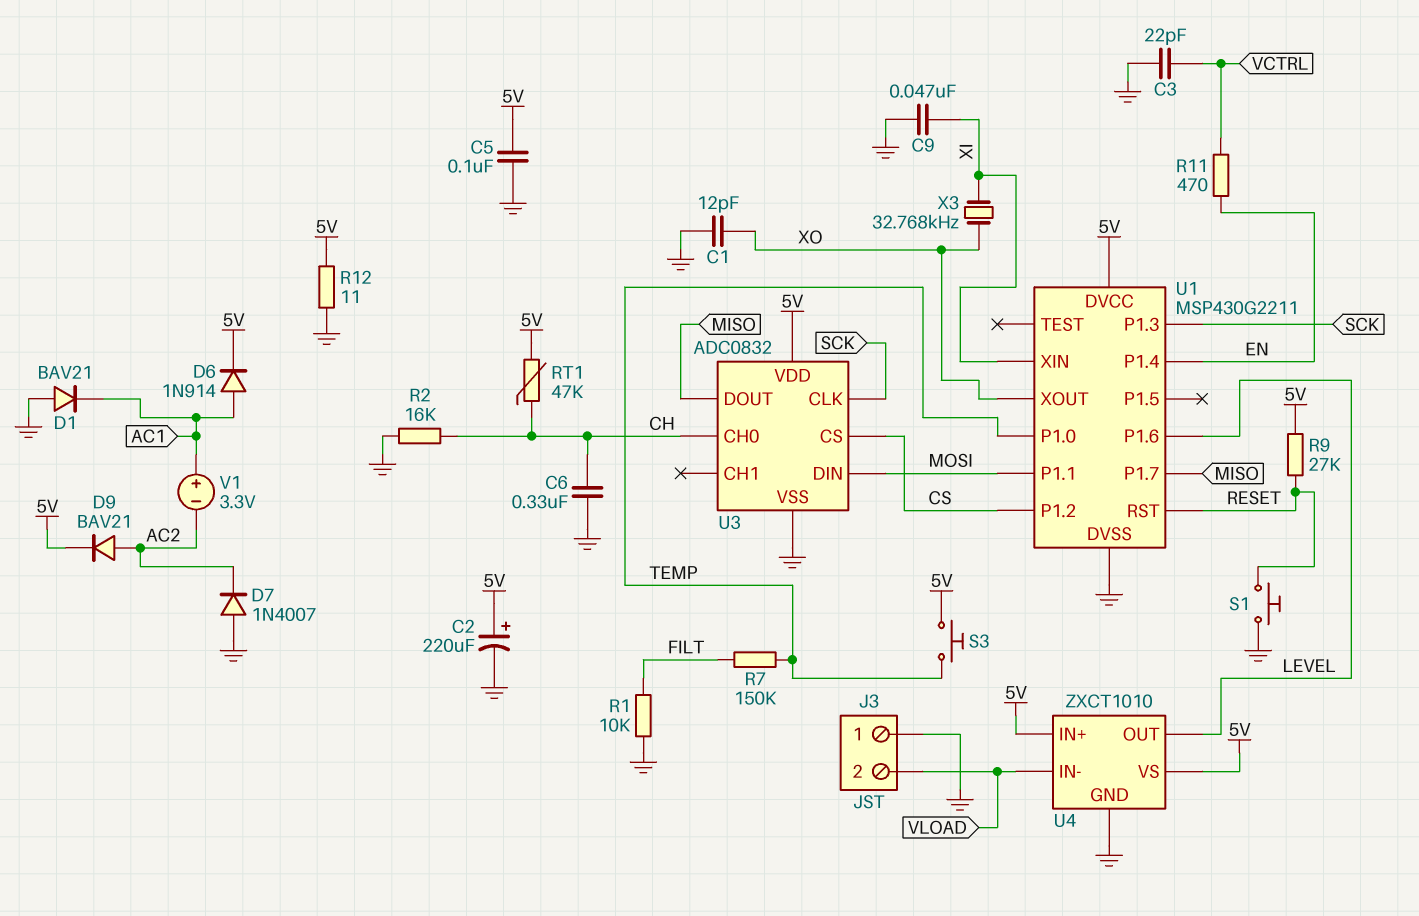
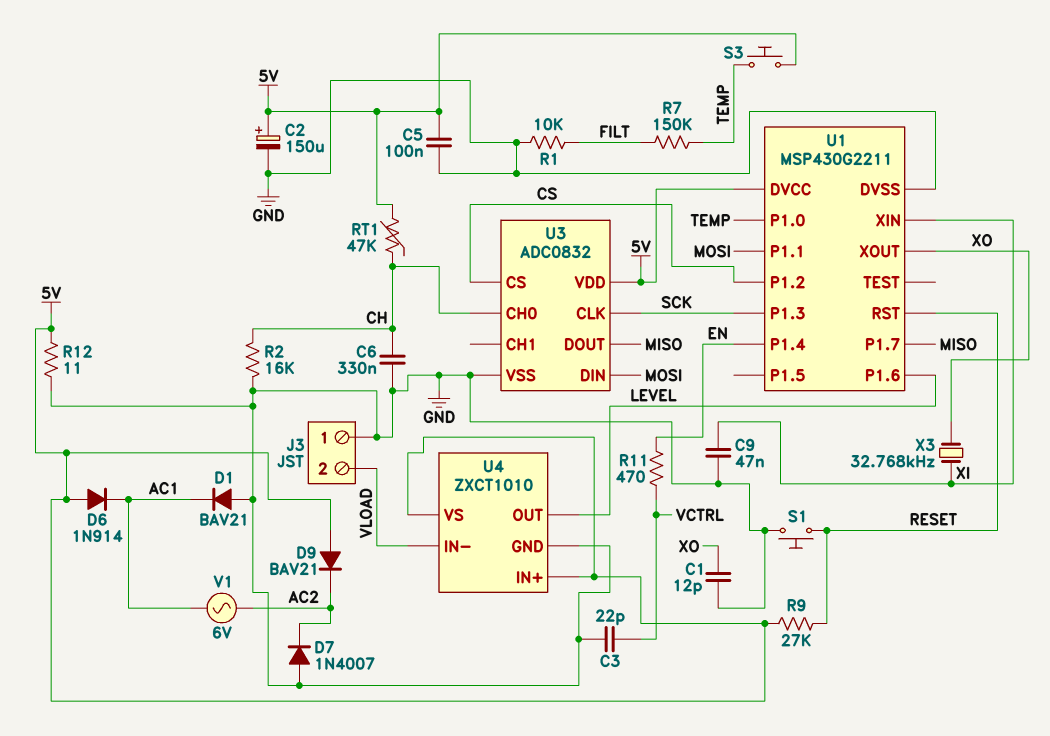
C2: 220uF (plus 5V, minus GND) -> 150uF (plus 5V, minus GND)
D6: diode 1N914 (A AC1, K 5V) -> diode 1N914 (A 5V, K AC1)
D9: diode BAV21 (A AC2, K 5V) -> diode BAV21 (A 5V, K AC2)
V1: 3.3V (plus AC1, minus AC2) -> AC 6V (AC1, AC2)

